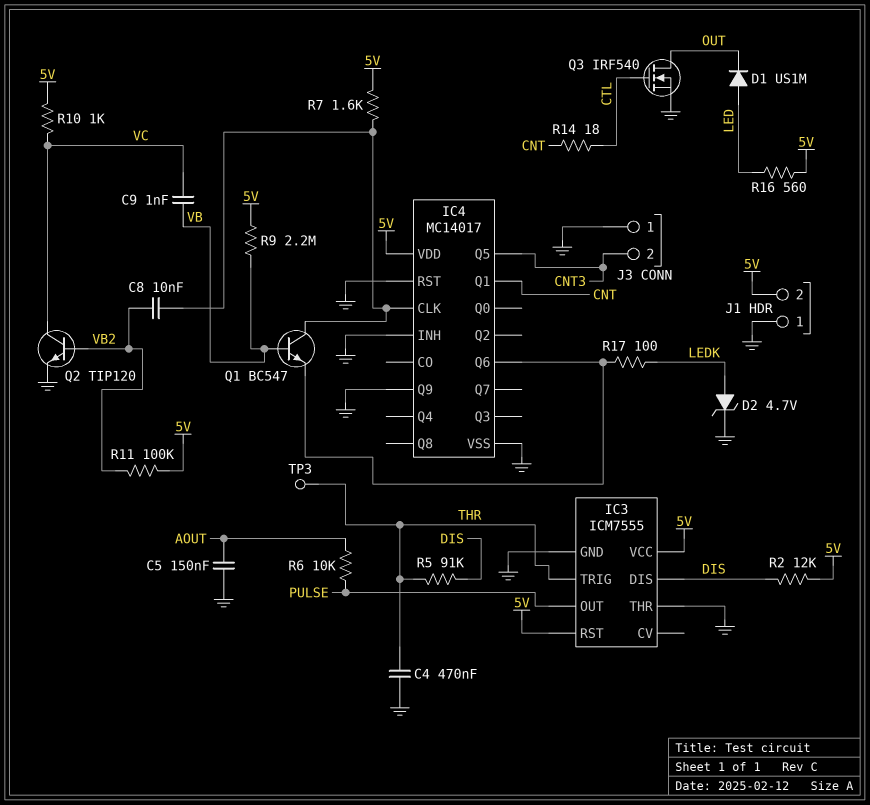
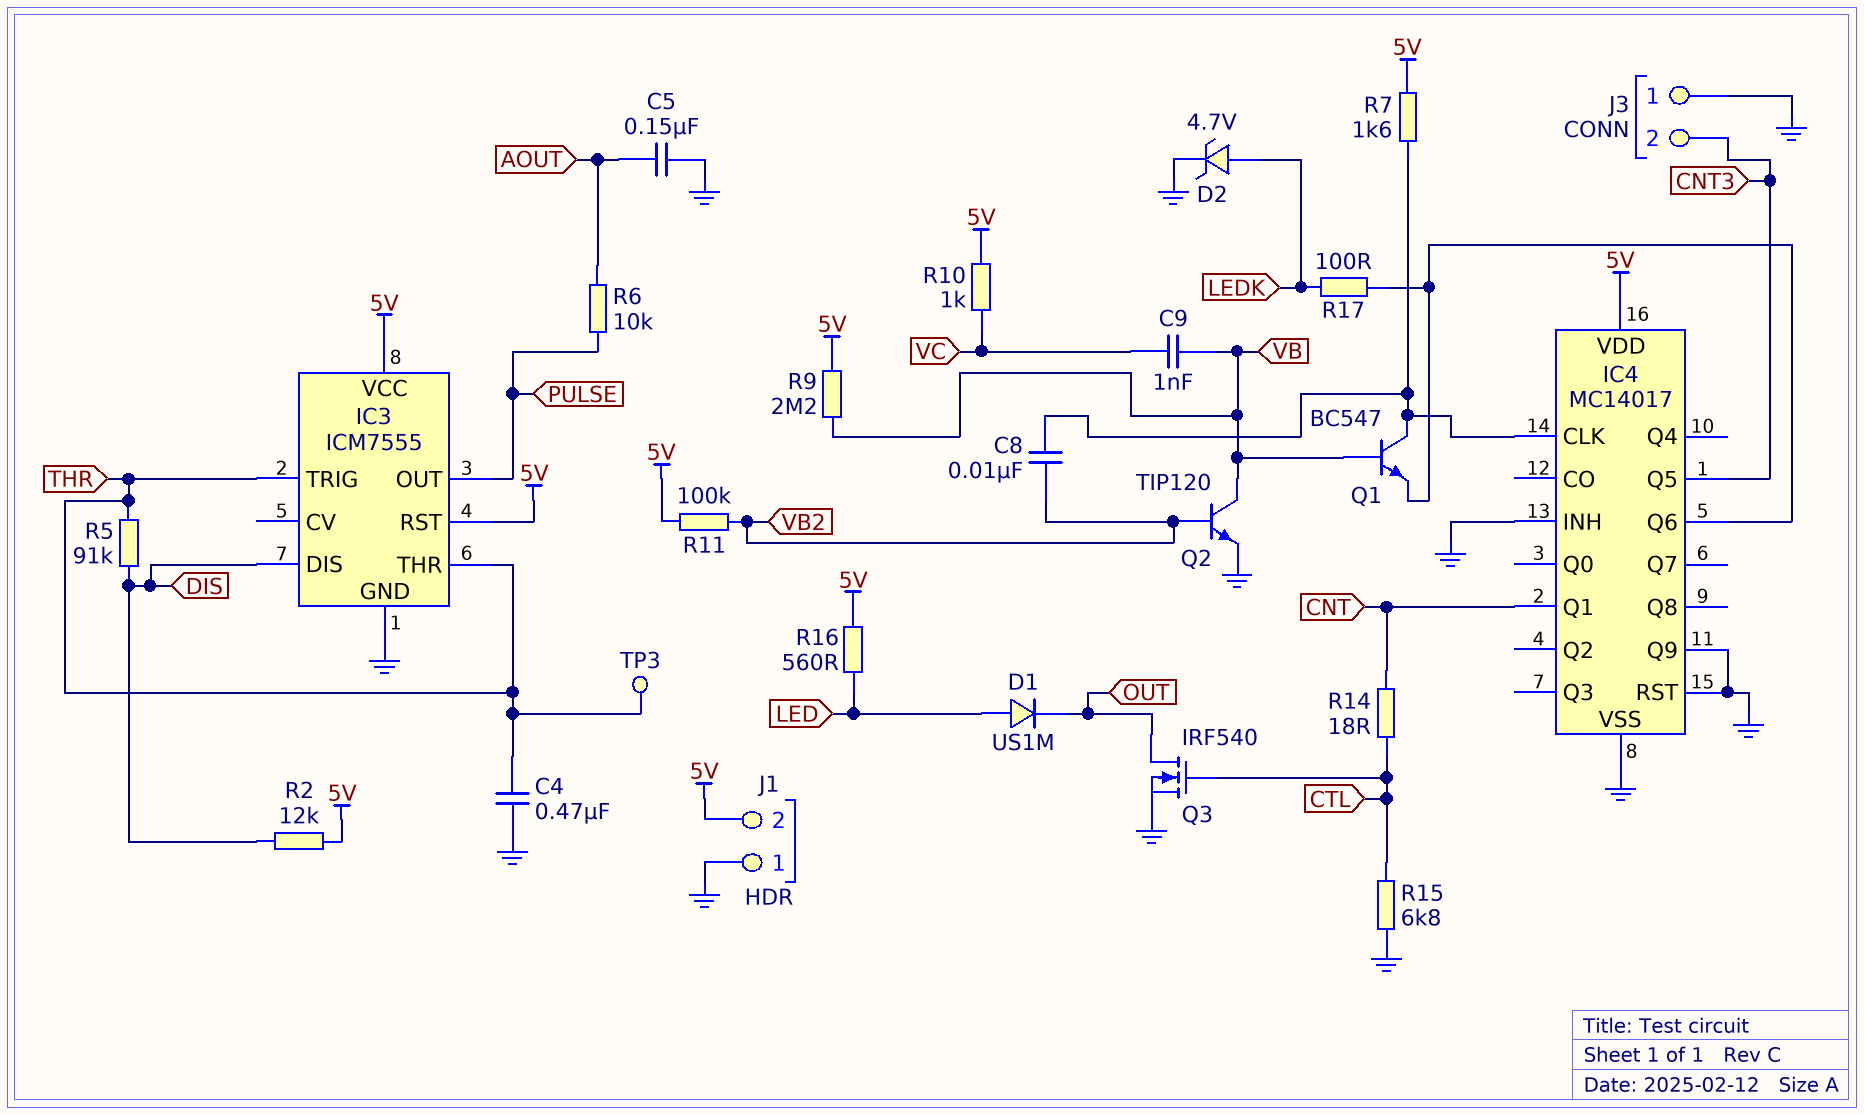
IC3 pin THR: GND -> THR
Q2: NPN TIP120 (B VB2, C VC, E GND) -> NPN TIP120 (B VB2, C VB, E GND)
R15: none -> 6.8k (CTL, GND)

